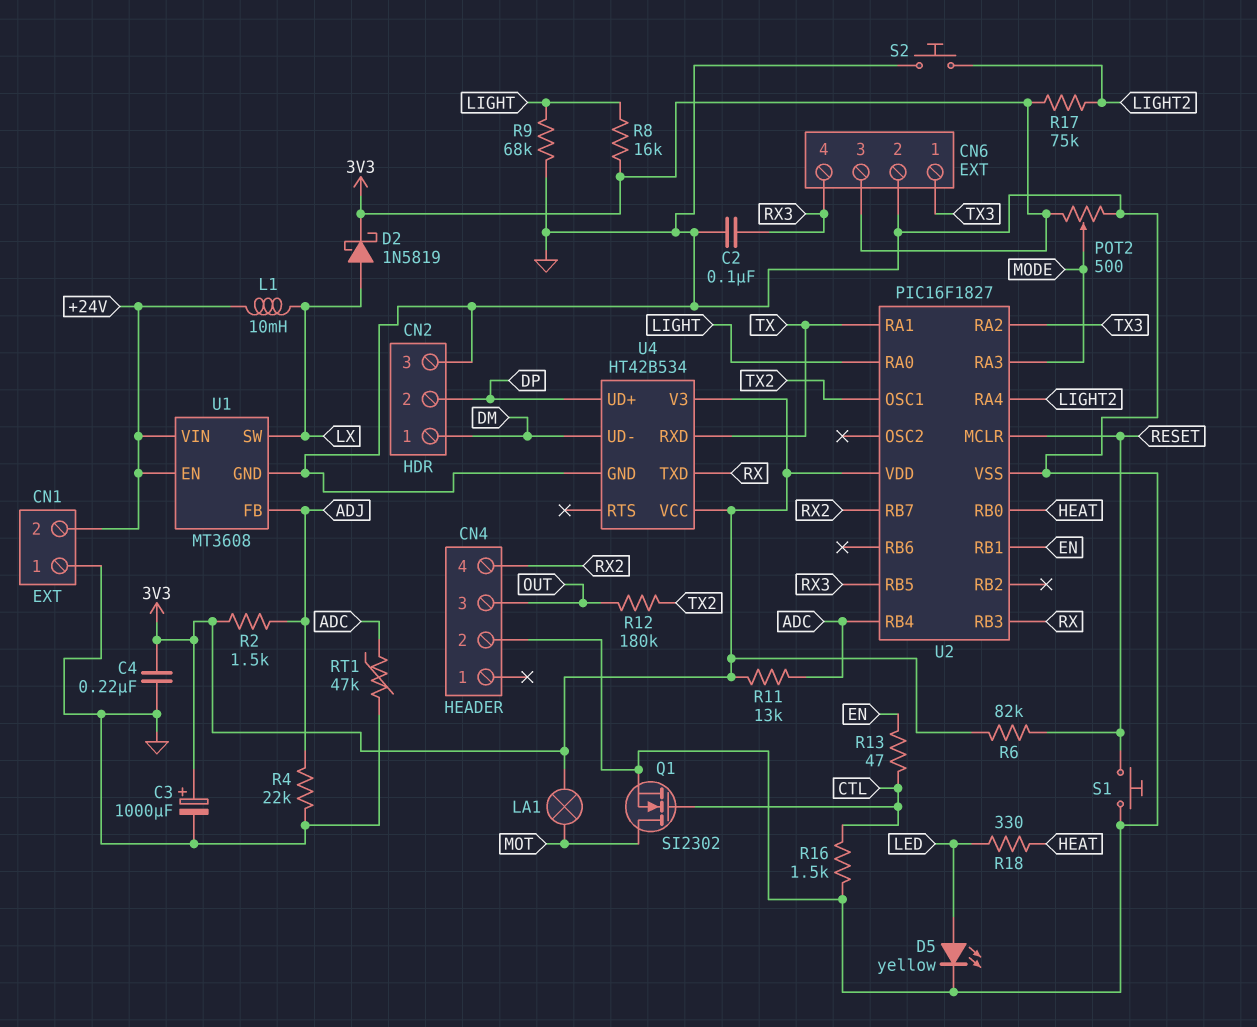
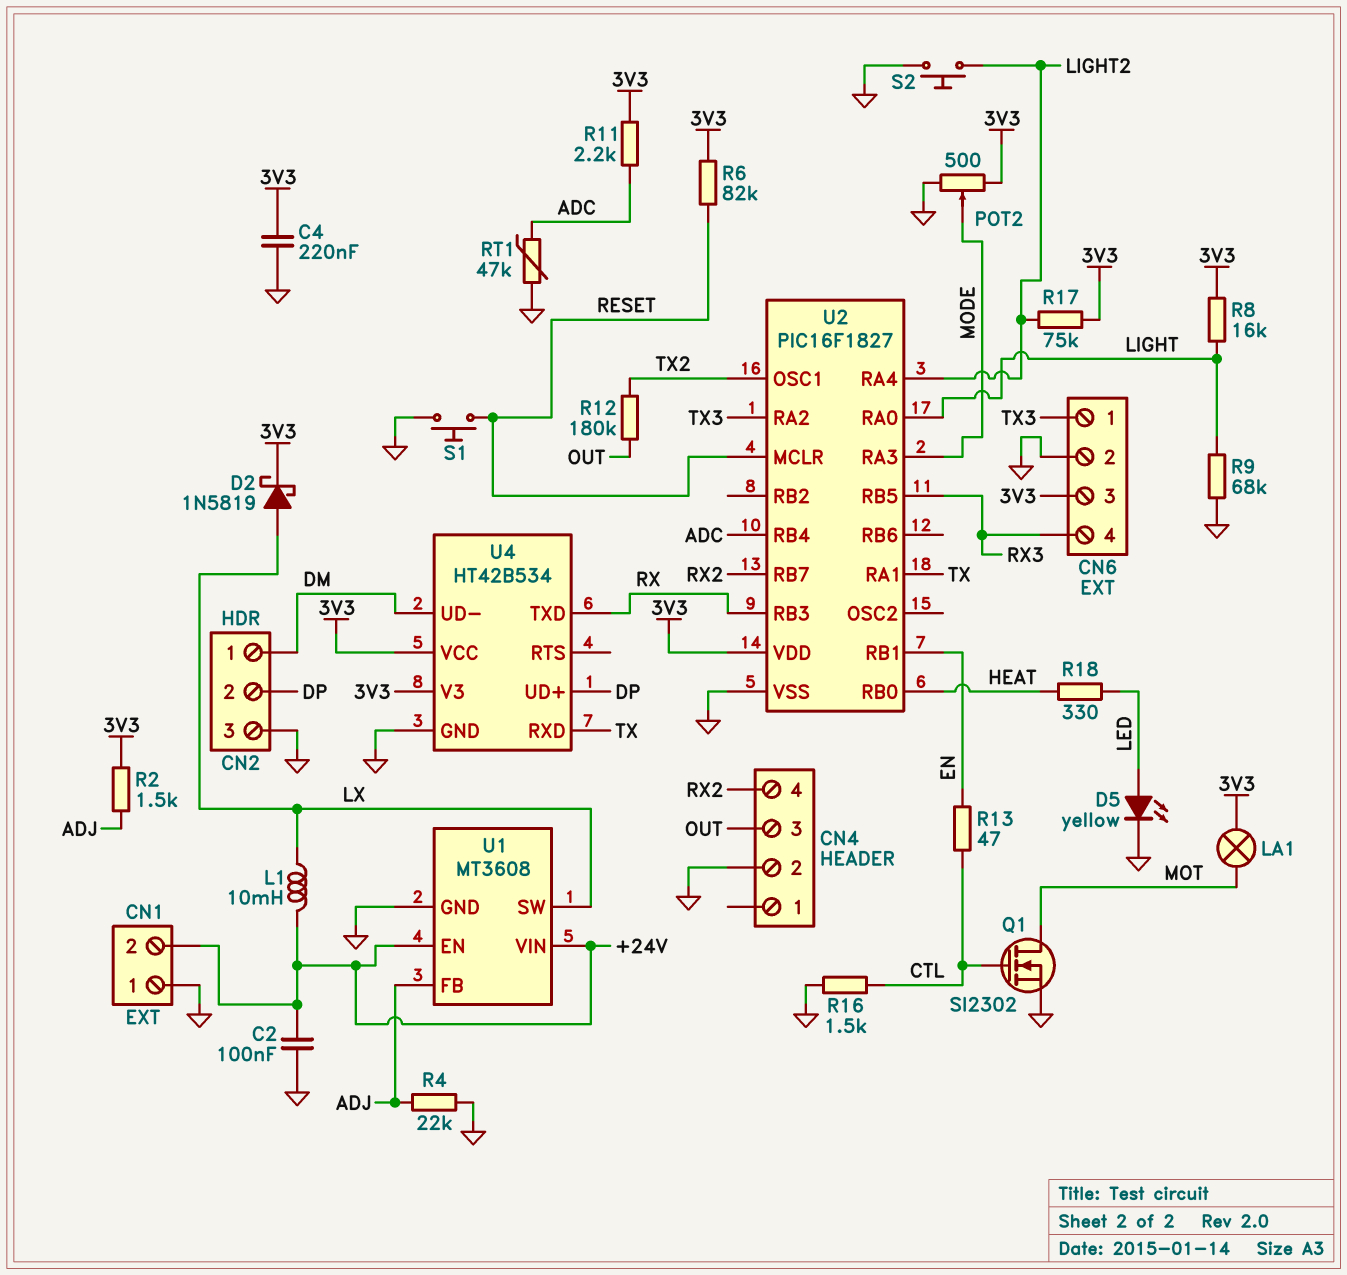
C2: 100nF (GND, RX3) -> 100nF (+24V, GND)
C3: 1000uF (plus 3V3, minus GND) -> none
R11: 13k (3V3, ADC) -> 2.2k (3V3, ADC)

